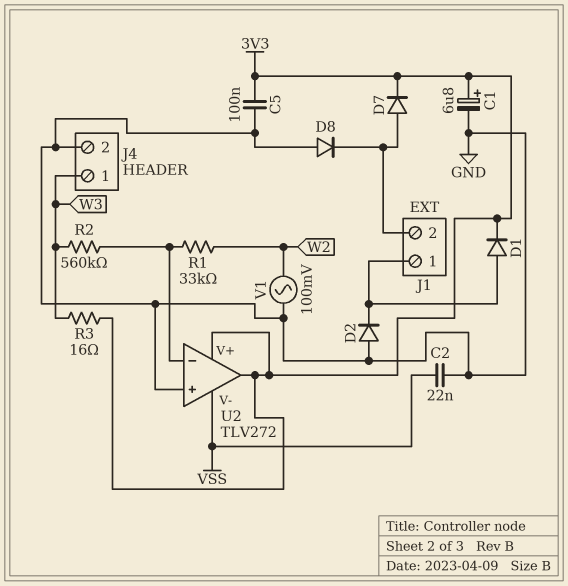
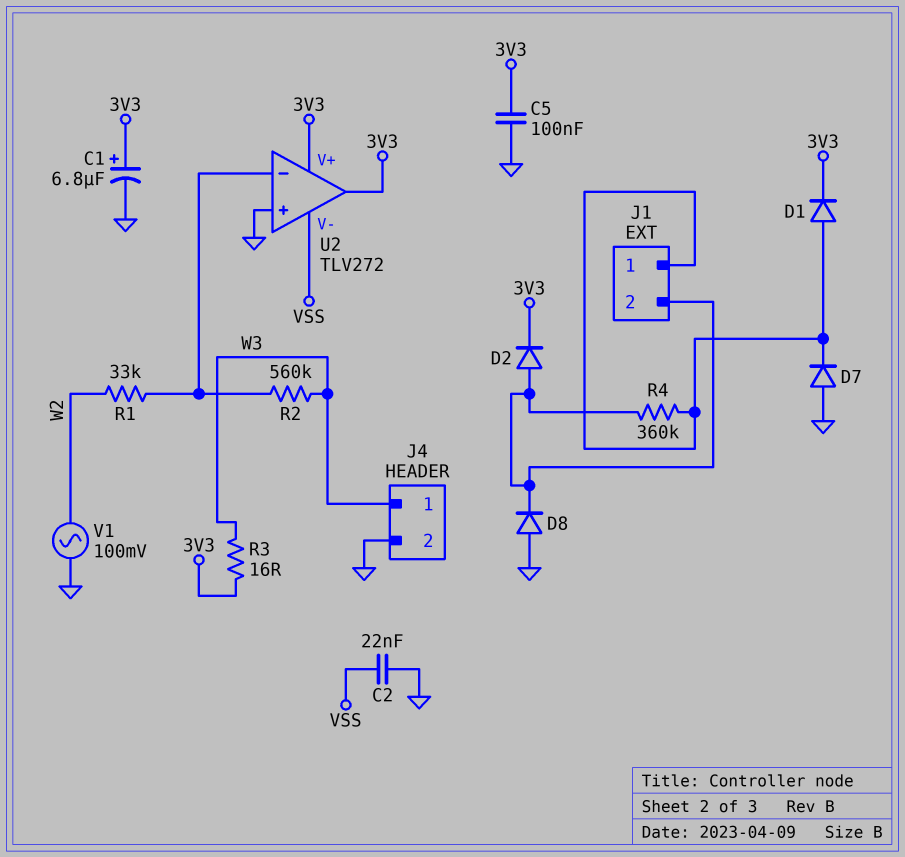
D2: diode (A GND, K J1/1) -> diode (A J1/2, K 3V3)
D7: diode (A J1/2, K 3V3) -> diode (A GND, K J1/1)
R4: none -> 360k (J1/1, J1/2)

